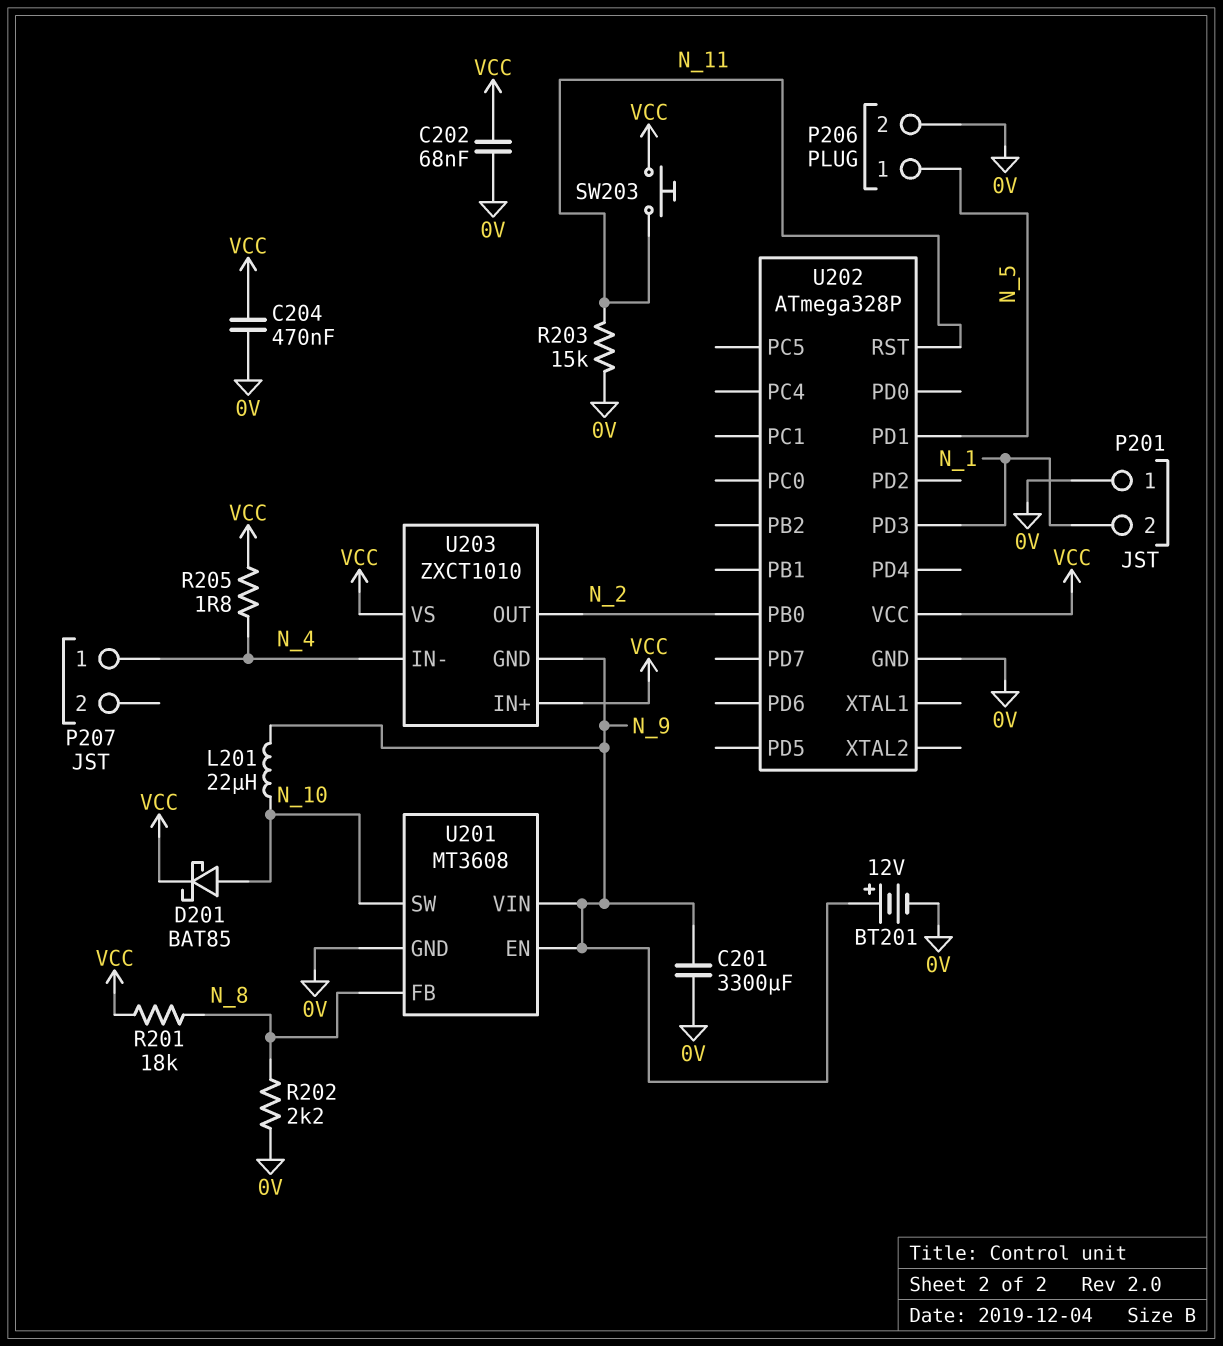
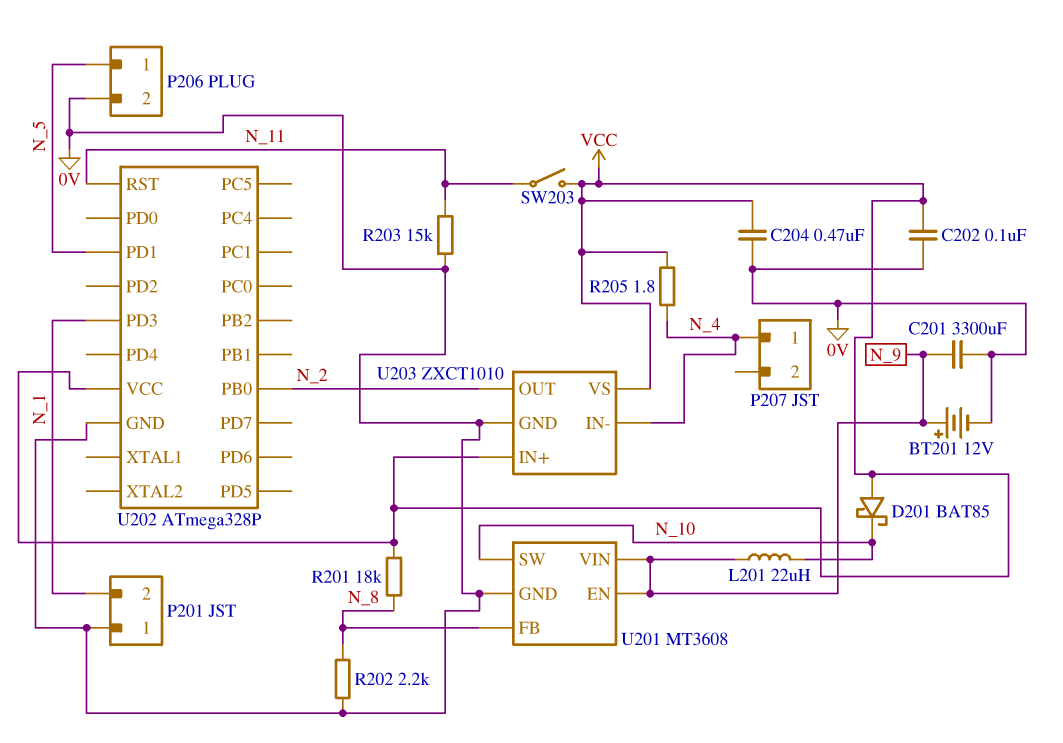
C202: 68nF (0V, VCC) -> 100nF (0V, VCC)
D201: schottky BAT85 (A N_10, K VCC) -> schottky BAT85 (A VCC, K N_10)
SW203: button (N_11, VCC) -> switch (N_11, VCC)
U203 pin GND: N_9 -> 0V

